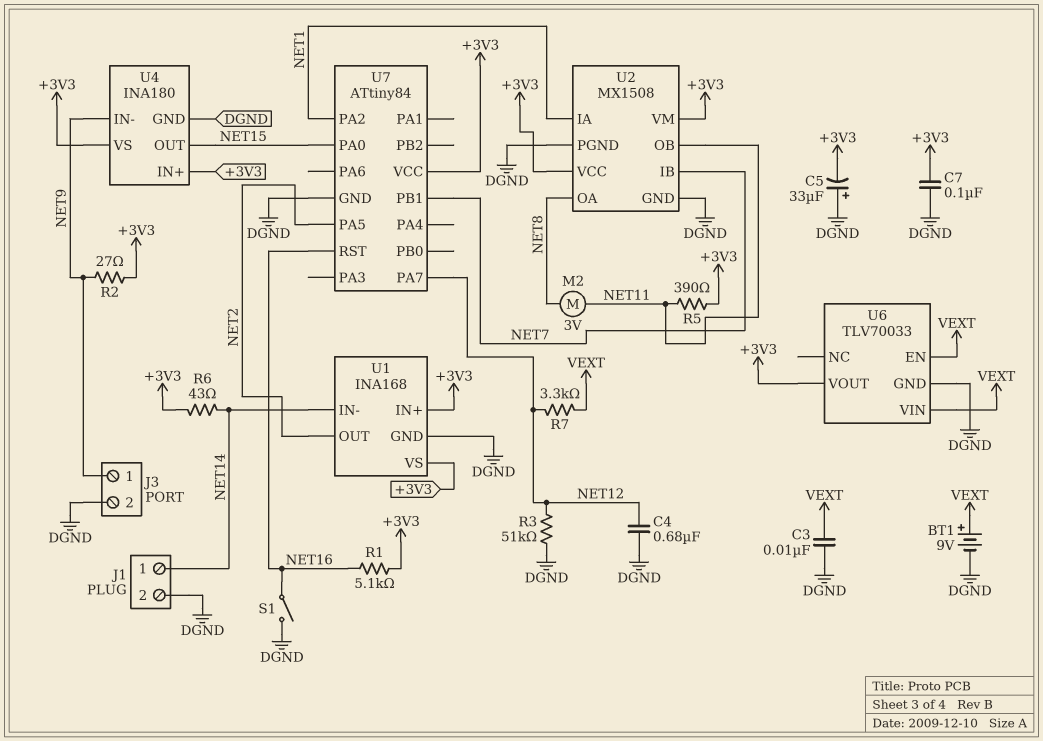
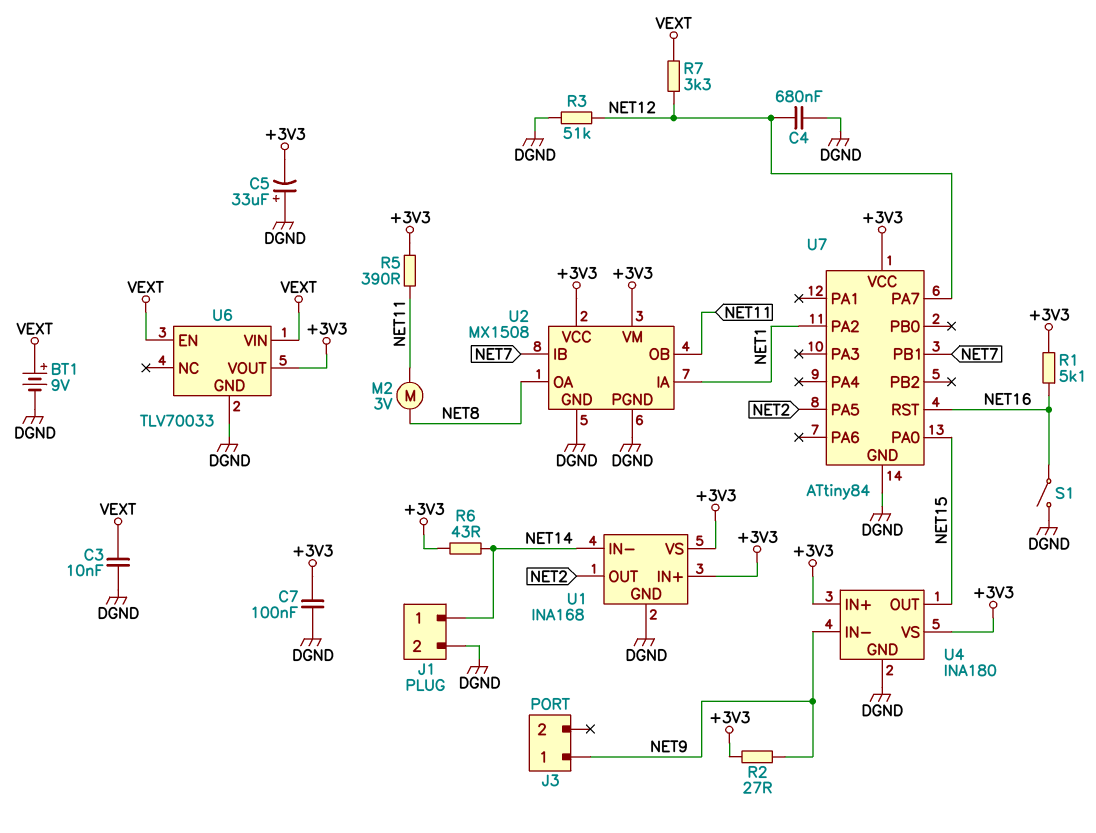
J3 pin 2: DGND -> none

